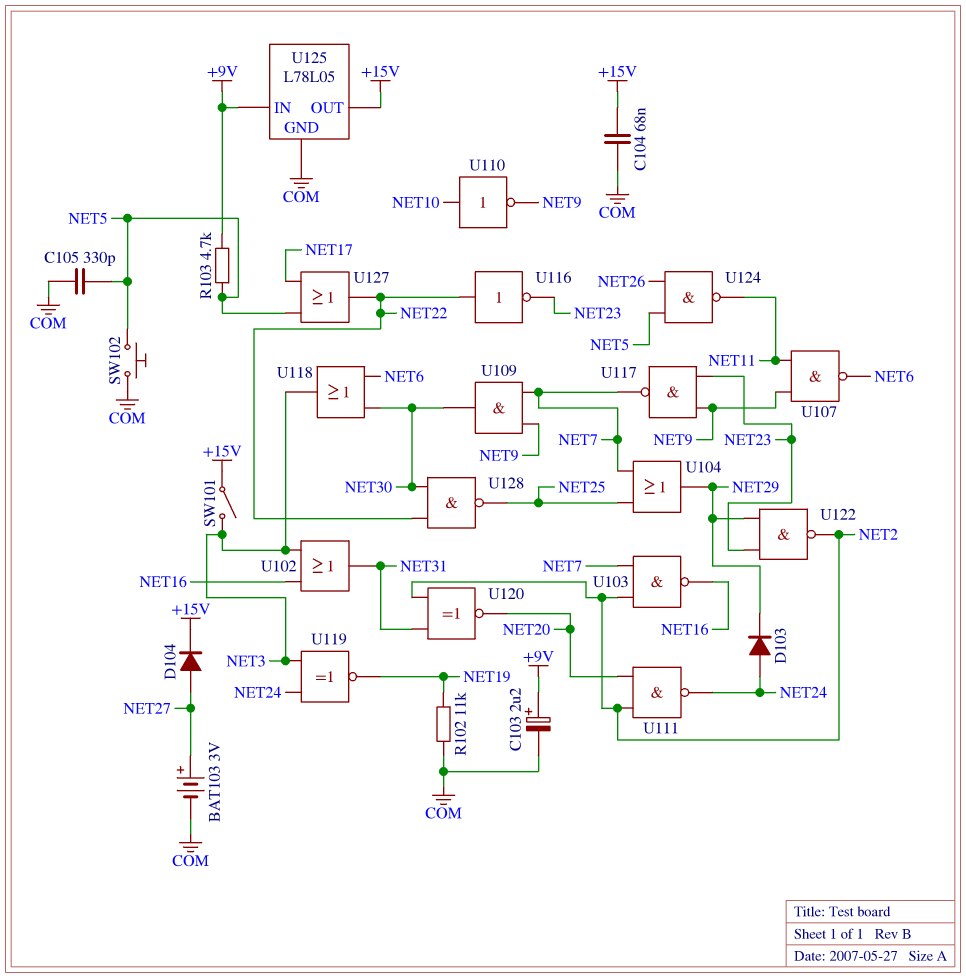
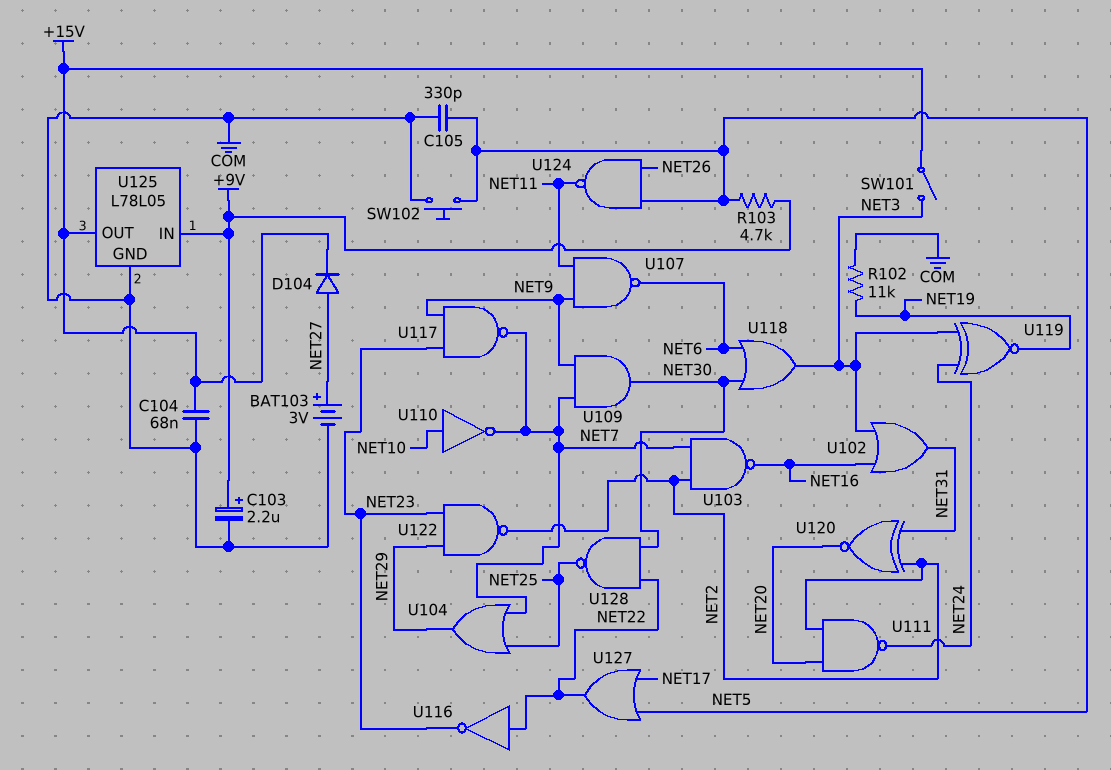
D103: diode (A NET24, K NET29) -> none
U110: NOT (in NET10, out NET9) -> NOT (in NET10, out NET7)

